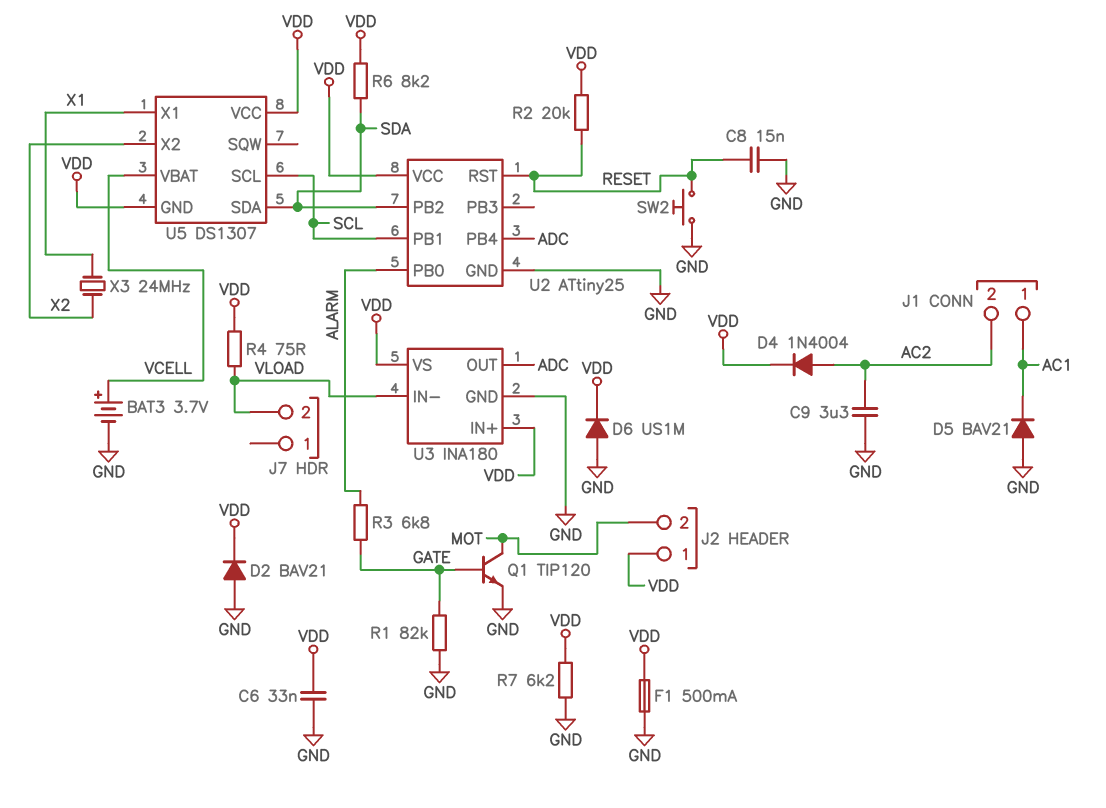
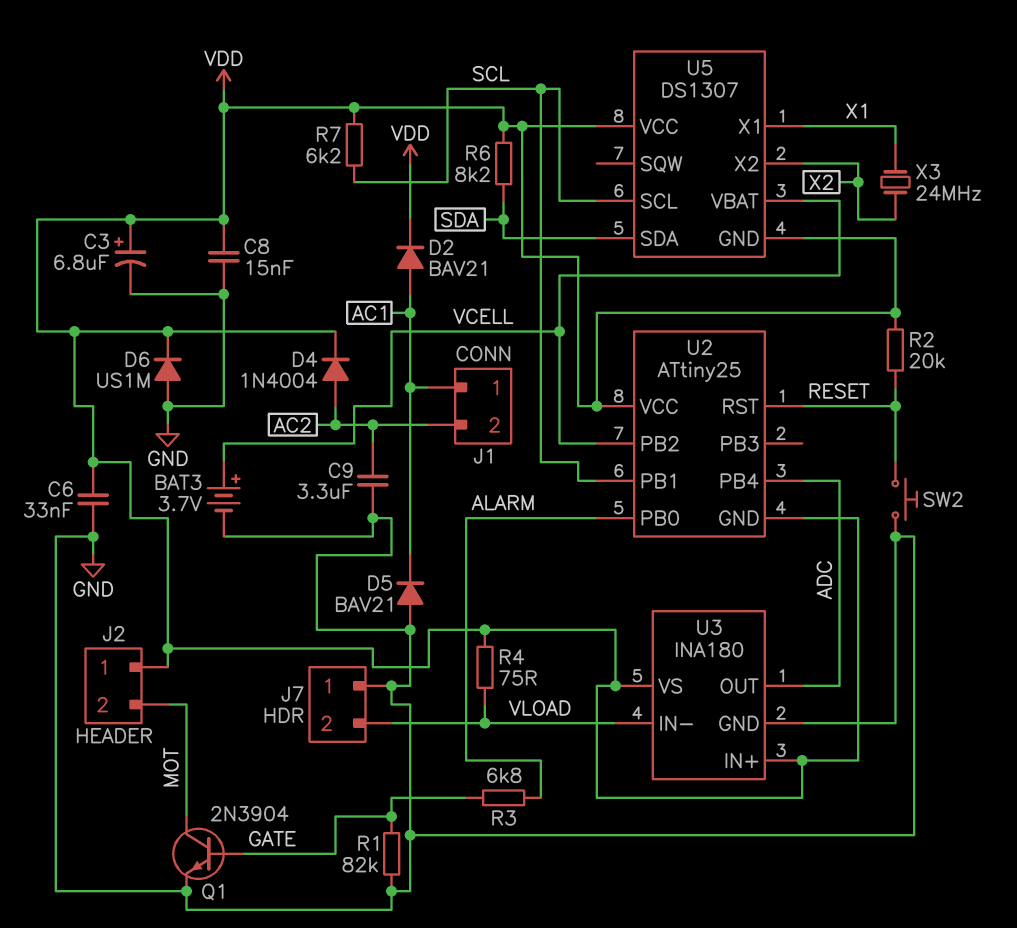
C3: none -> 6.8uF (plus VDD, minus GND)
C8: 15nF (GND, RESET) -> 15nF (GND, VDD)
D2: diode BAV21 (A GND, K VDD) -> diode BAV21 (A AC1, K VDD)
F1: 500mA (GND, VDD) -> none
J7 pin 1: none -> GND
Q1: NPN TIP120 (B GATE, C MOT, E GND) -> NPN 2N3904 (B GATE, C MOT, E GND)
R7: 6.2k (GND, VDD) -> 6.2k (SCL, VDD)
U2 pin GND: GND -> VDD
U2 pin PB2: SDA -> VCELL

